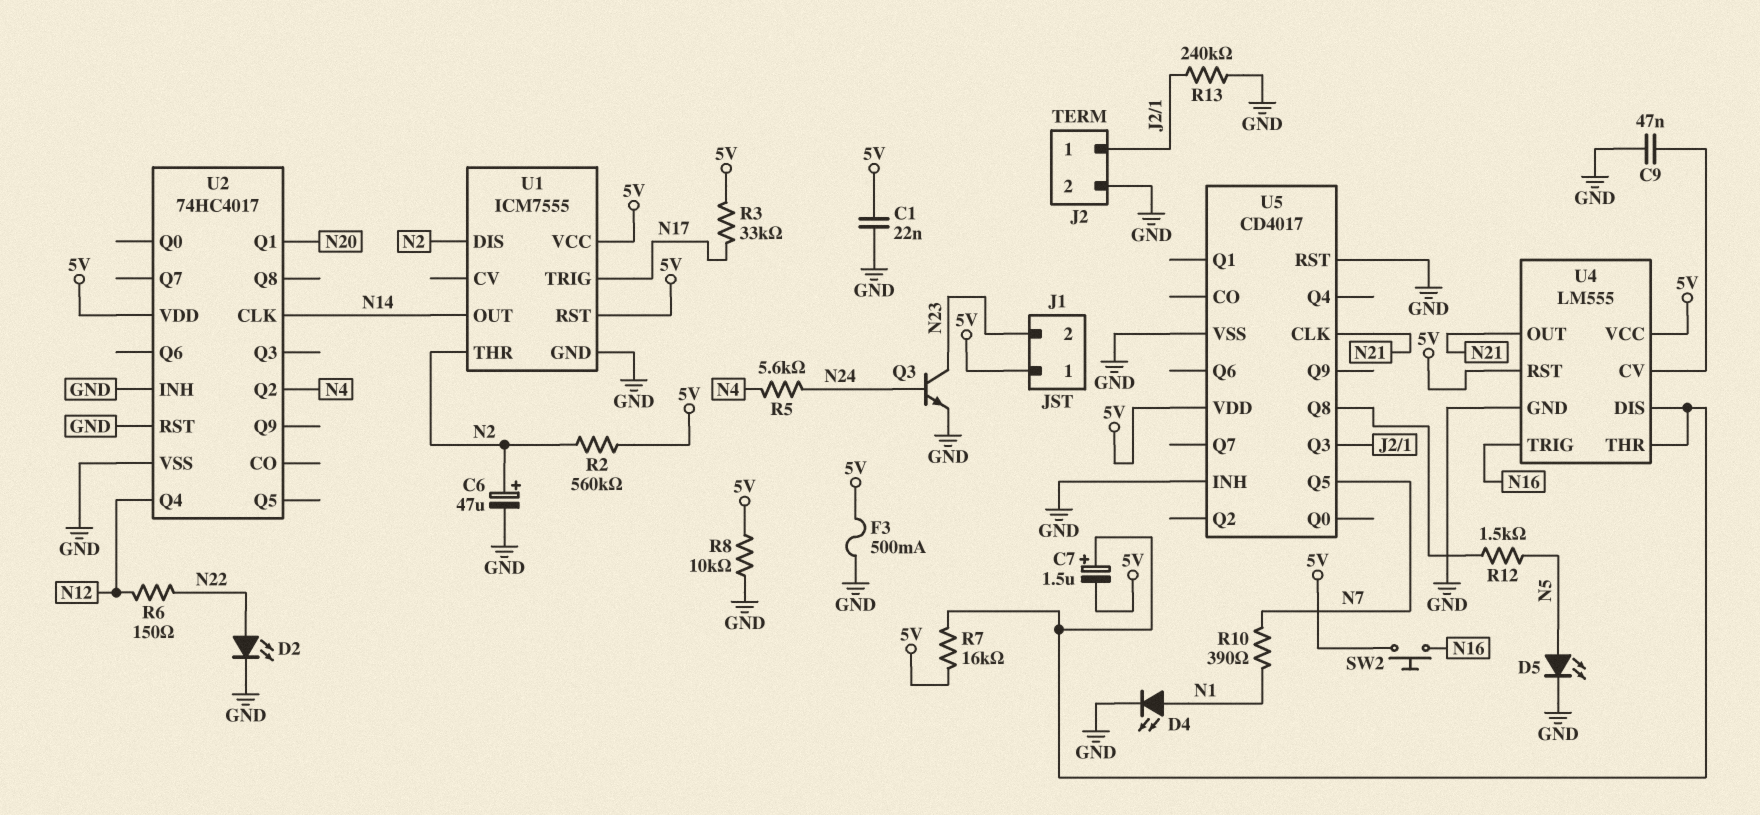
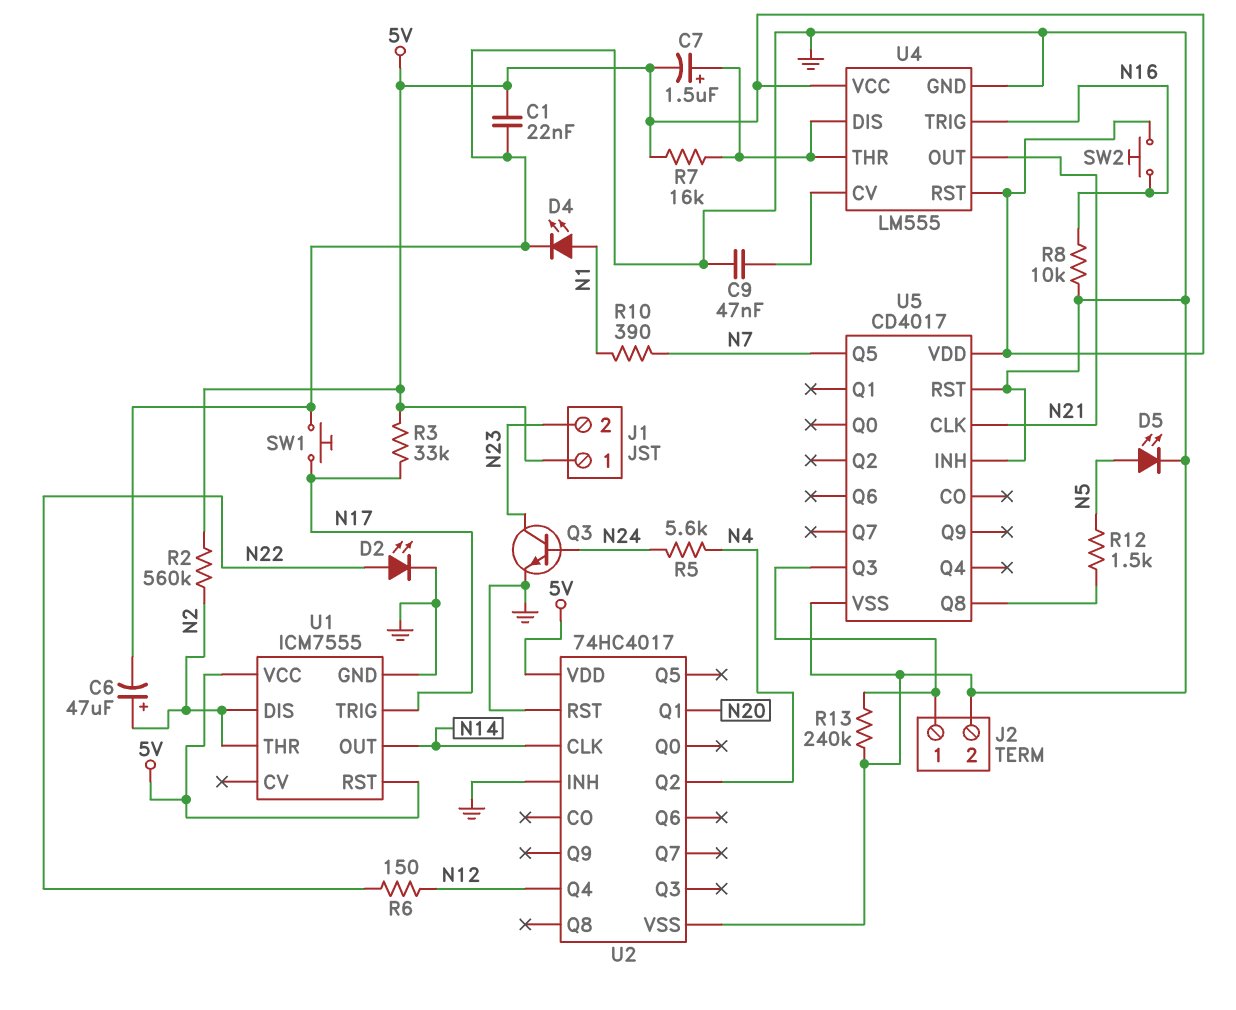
F3: 500mA (5V, GND) -> none
R8: 10k (5V, GND) -> 10k (GND, N16)
SW1: none -> button (GND, N17)

